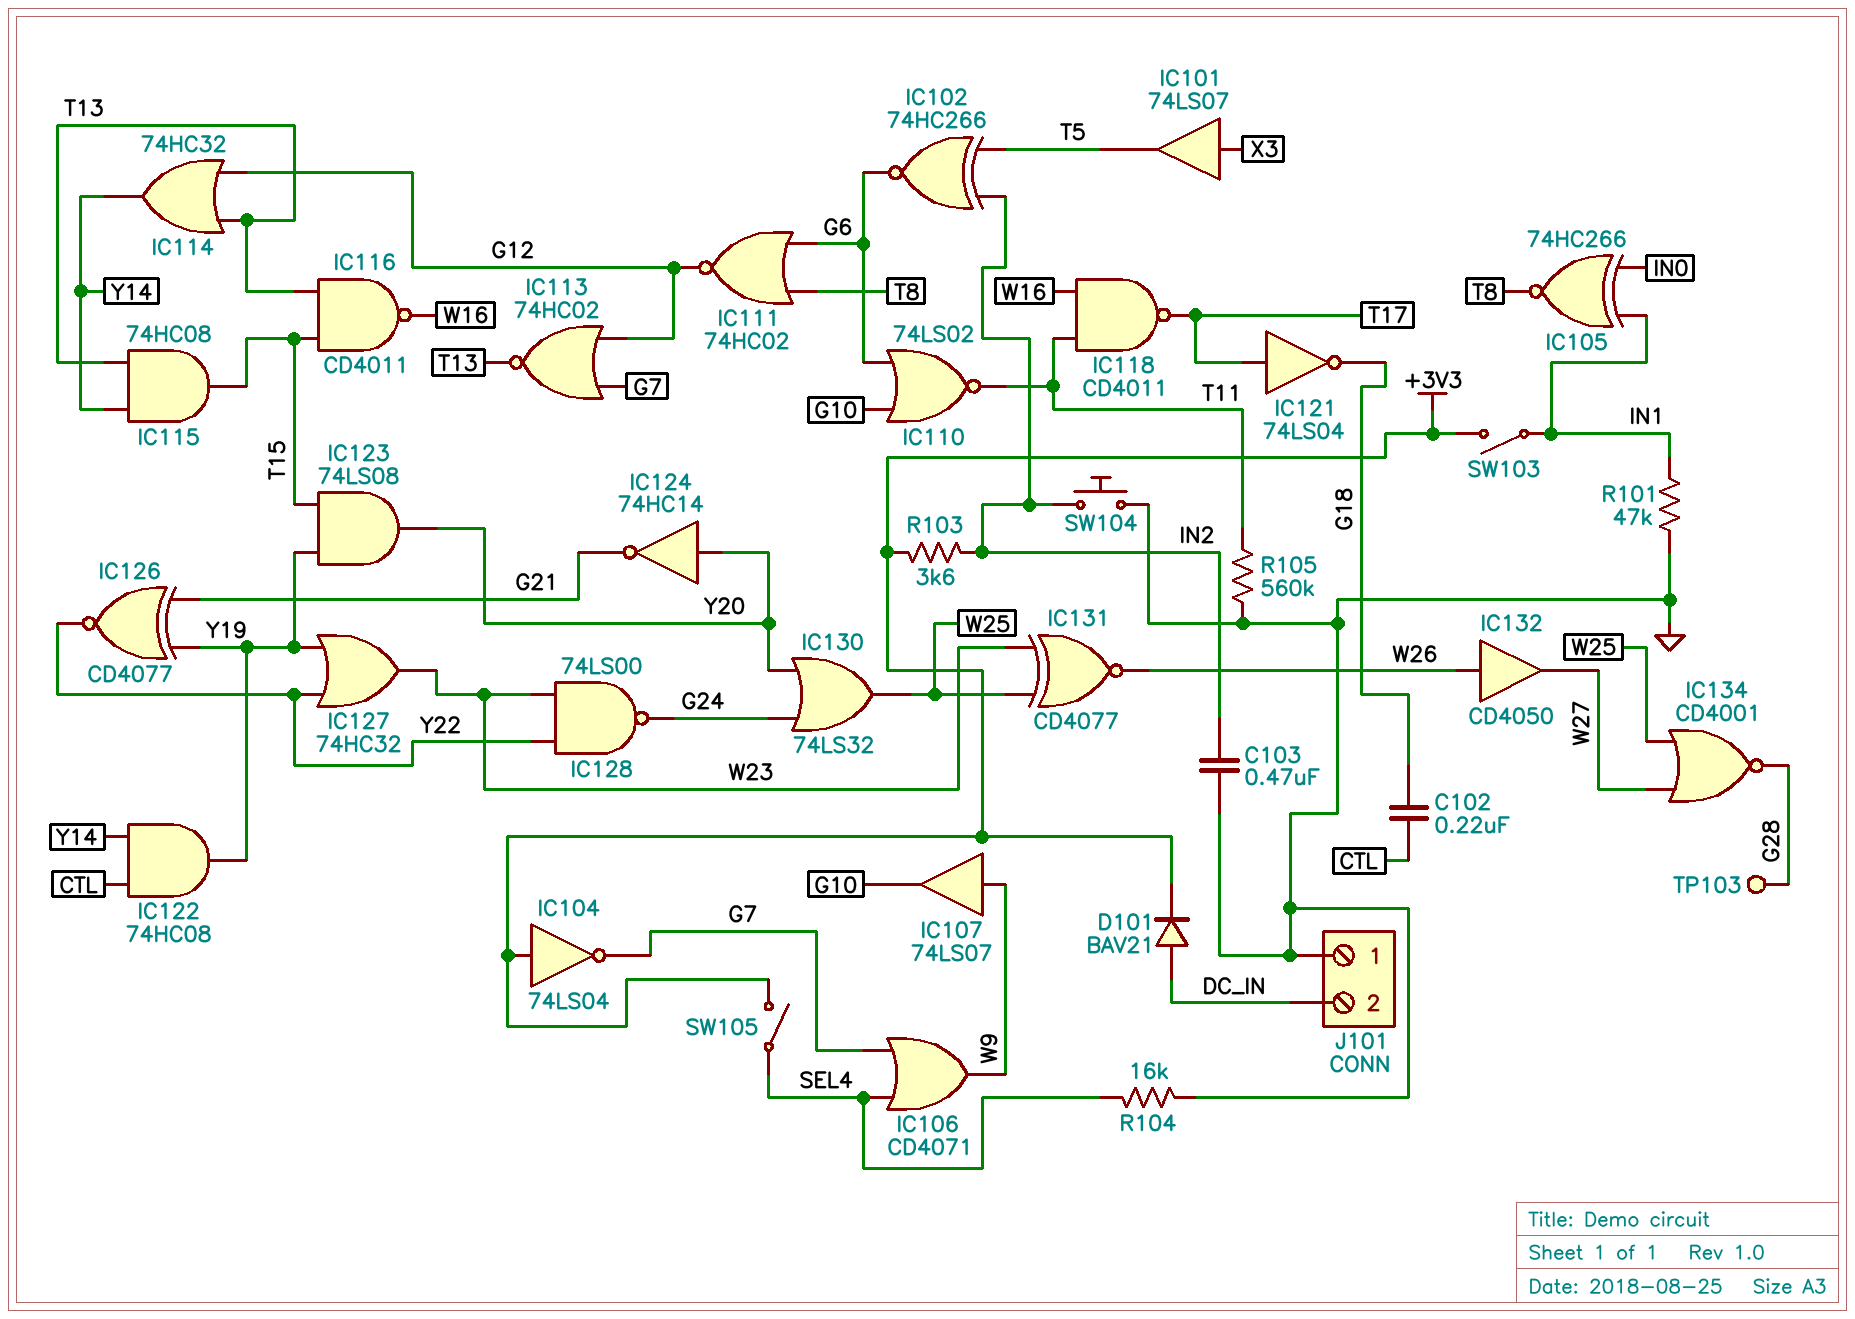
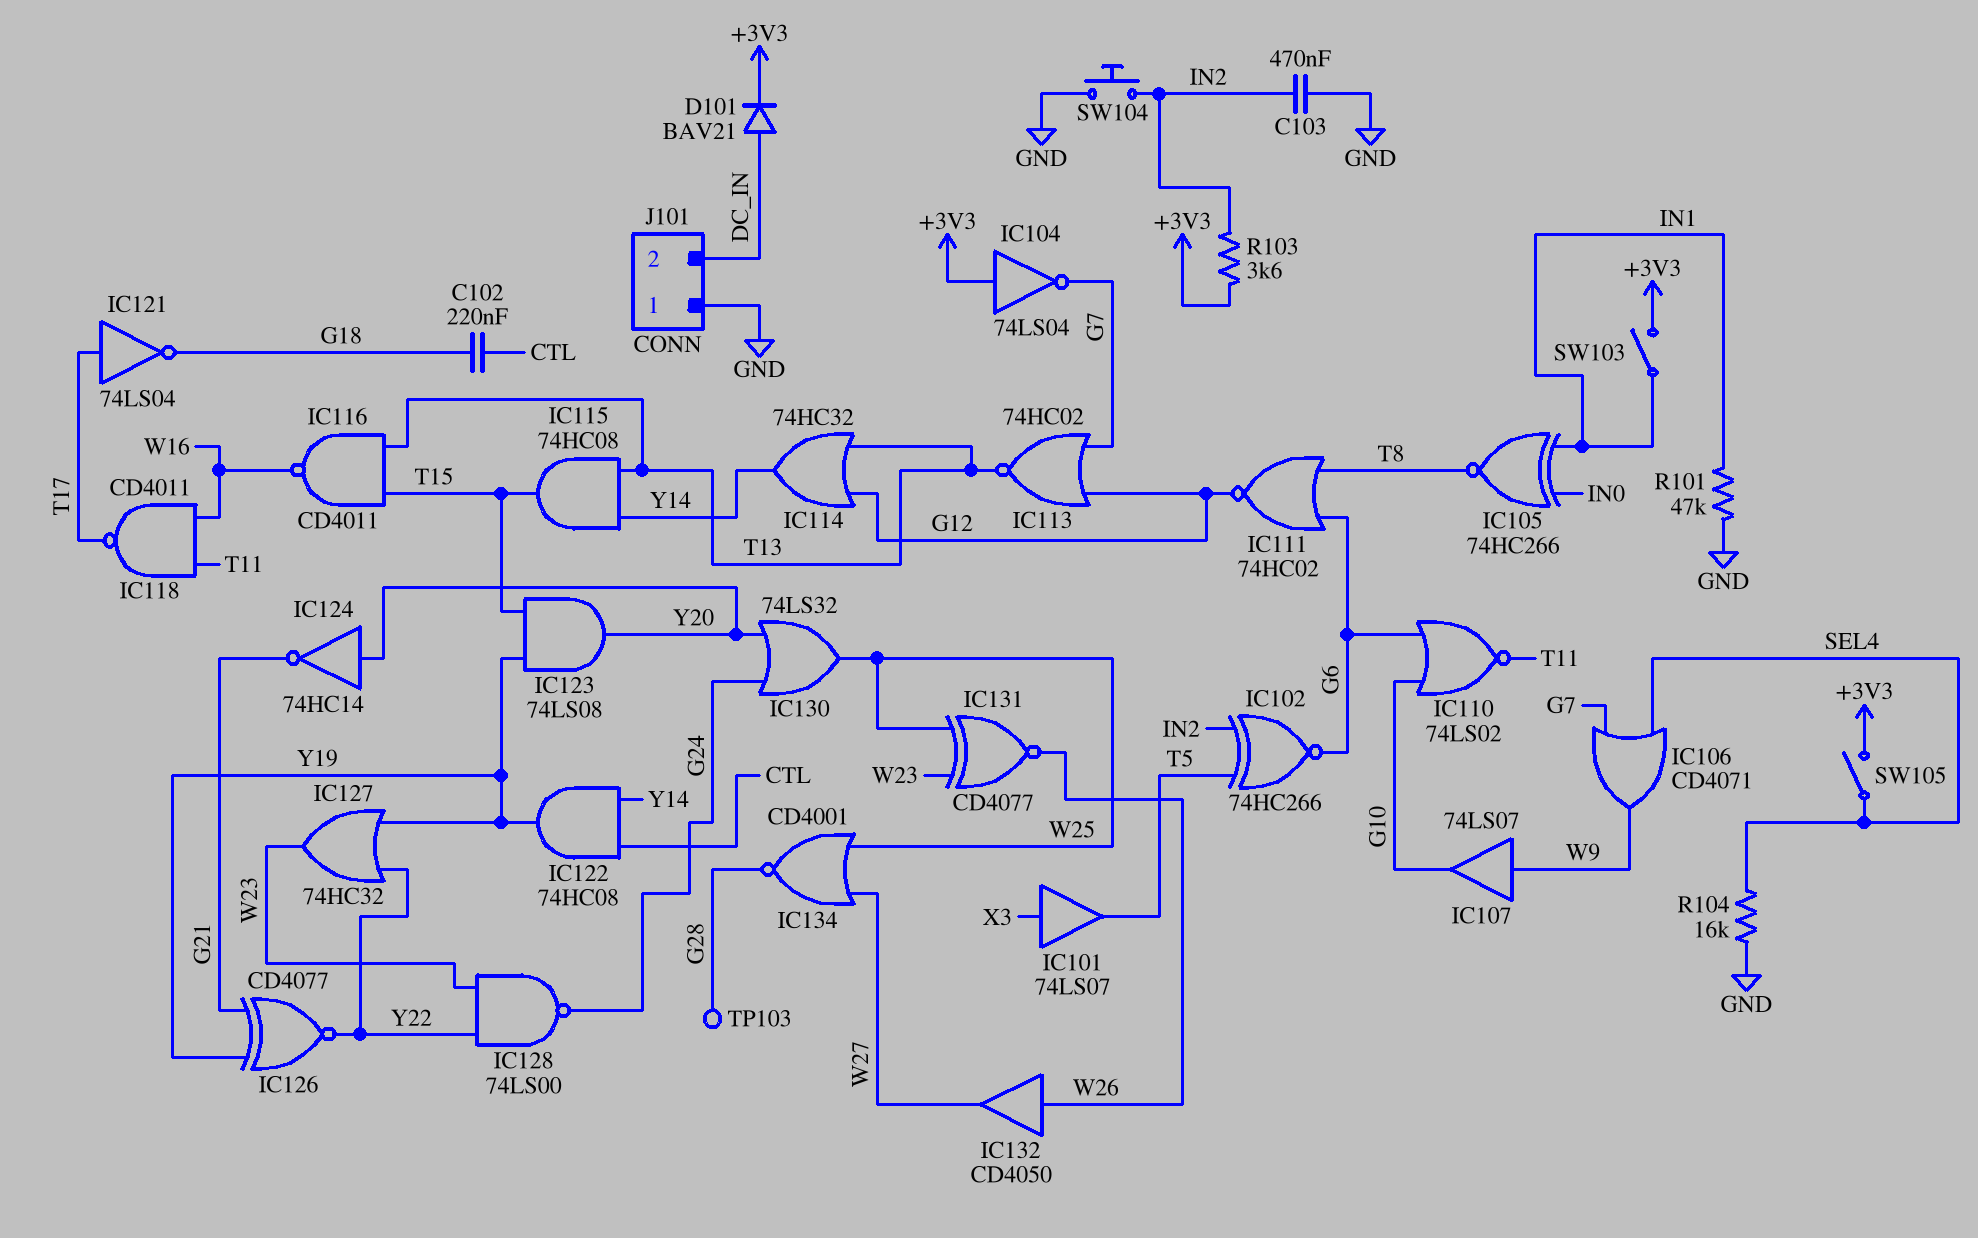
R105: 560k (GND, T11) -> none

